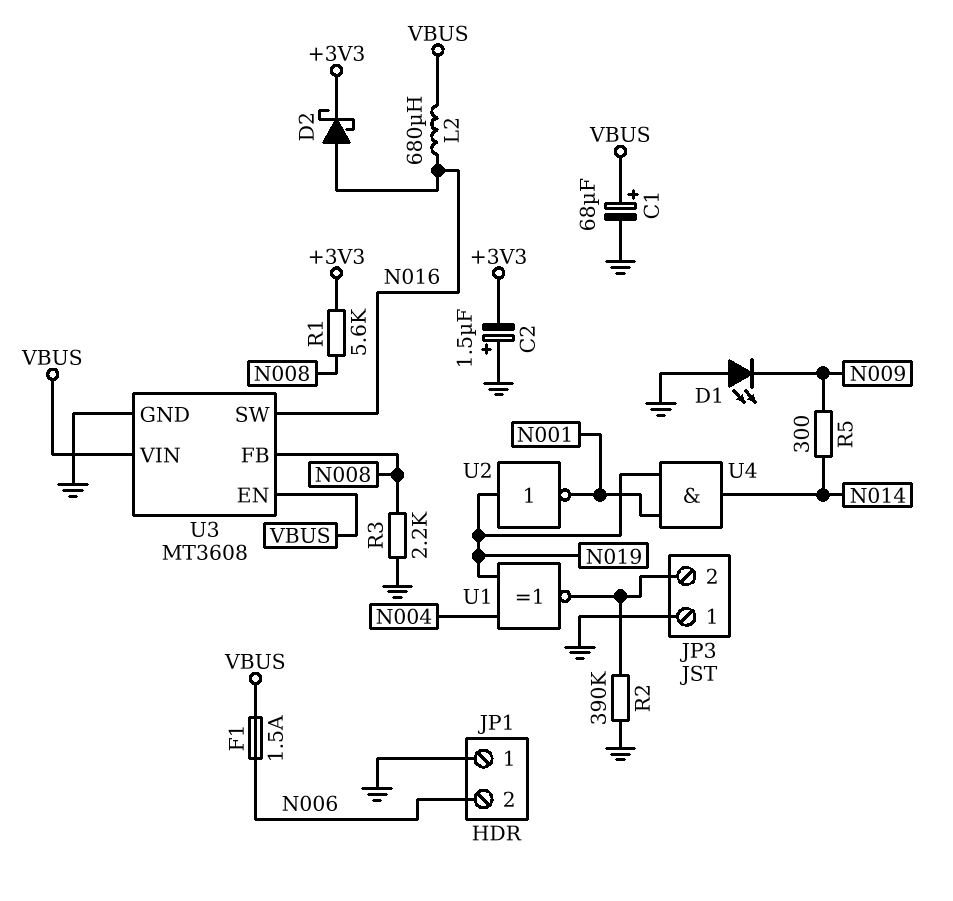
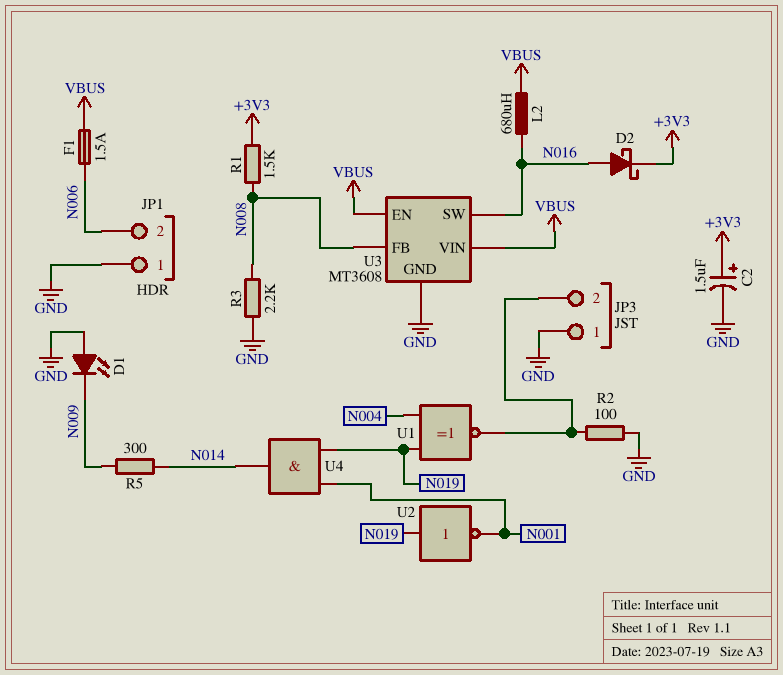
C1: 68uF (plus VBUS, minus GND) -> none
C2: 1.5uF (plus GND, minus +3V3) -> 1.5uF (plus +3V3, minus GND)
R1: 5.6k (+3V3, N008) -> 1.5k (+3V3, N008)
R2: 390k (GND, JP3/2) -> 100 (GND, JP3/2)

